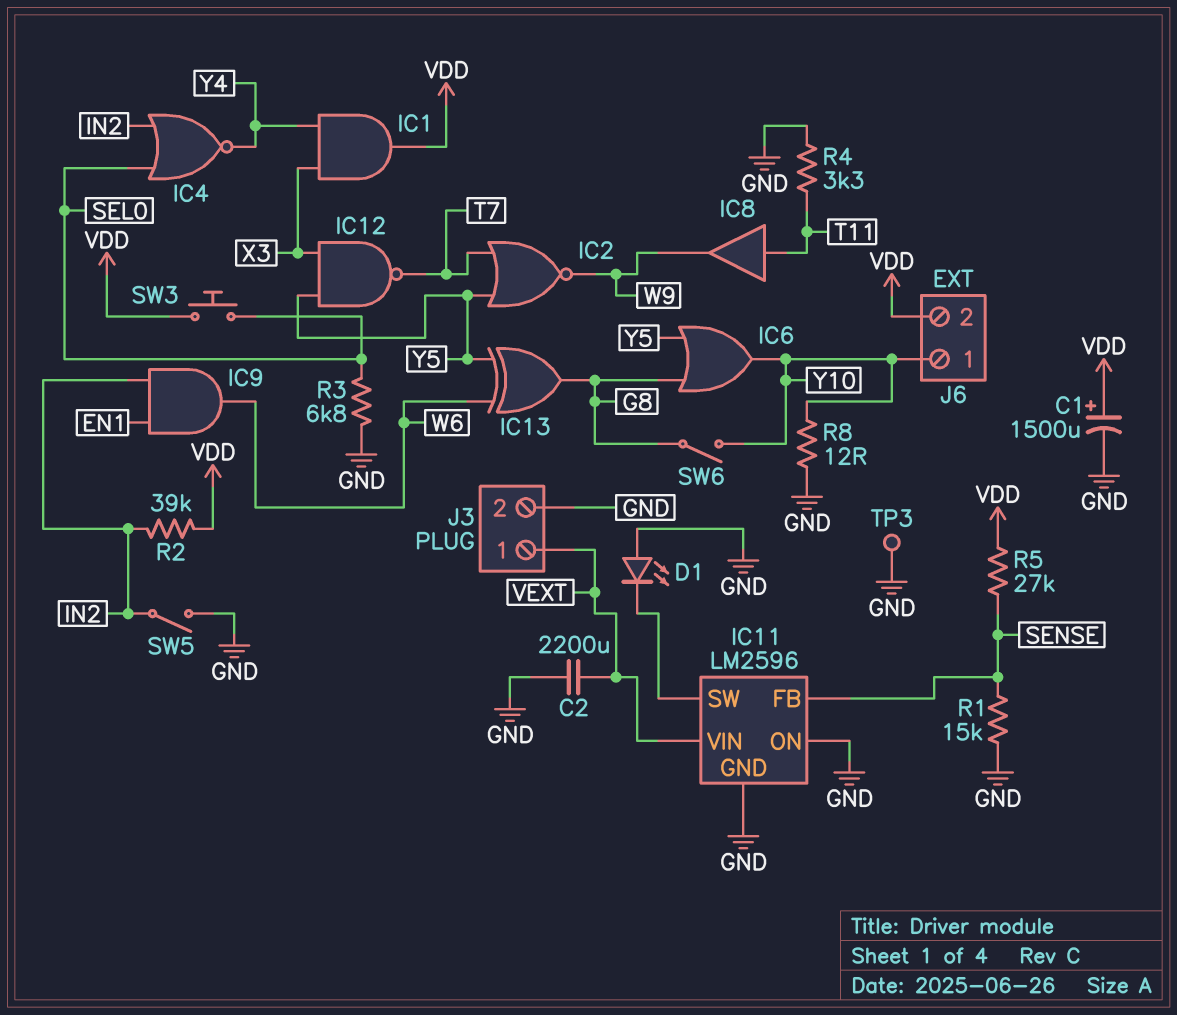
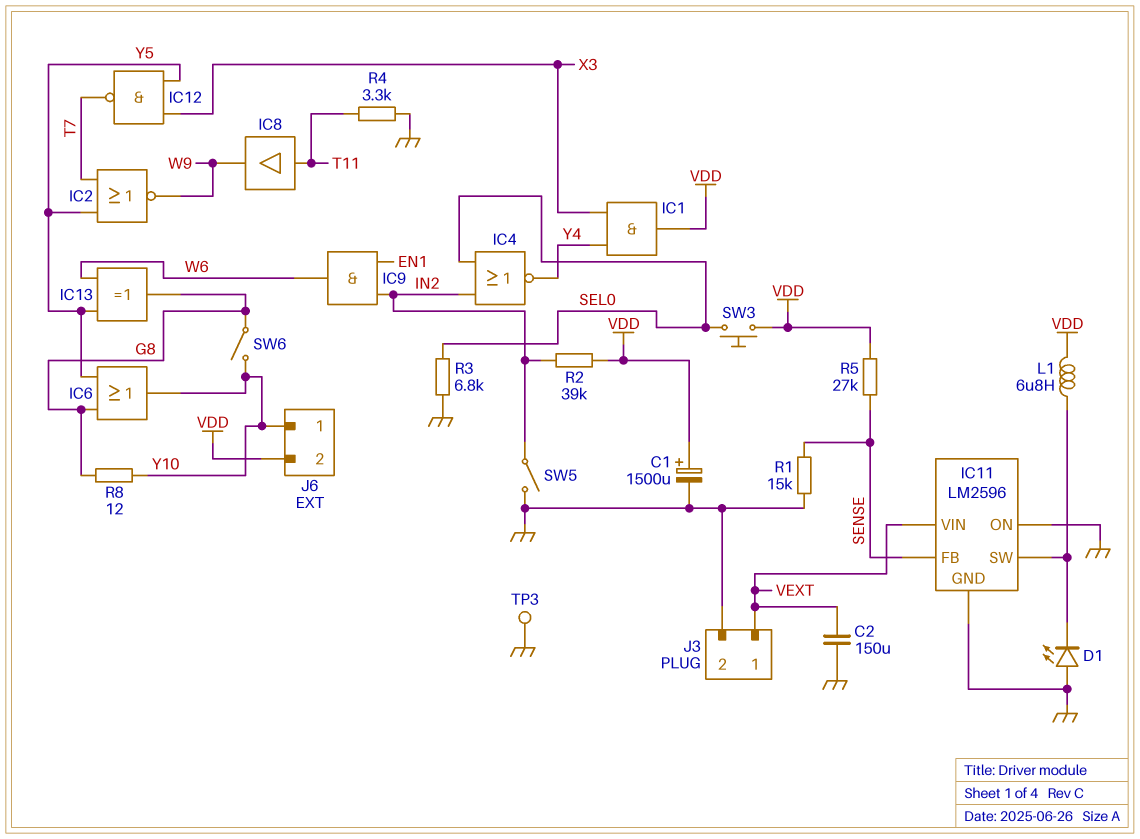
C2: 2200uF (GND, VEXT) -> 150uF (GND, VEXT)
L1: none -> 6.8uH (IC11/SW, VDD)
R8: 12 (GND, Y10) -> 12 (G8, Y10)

